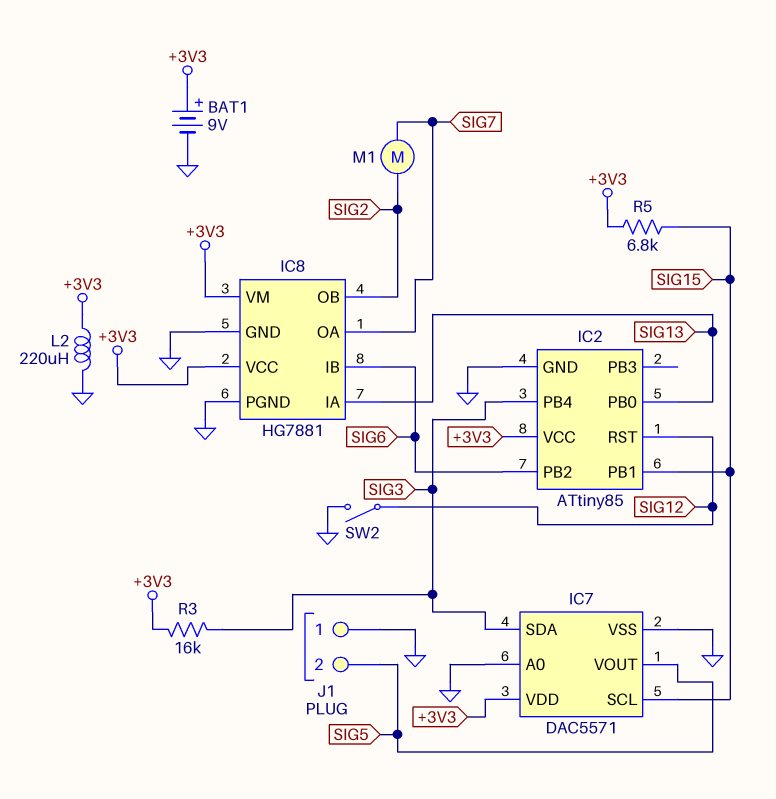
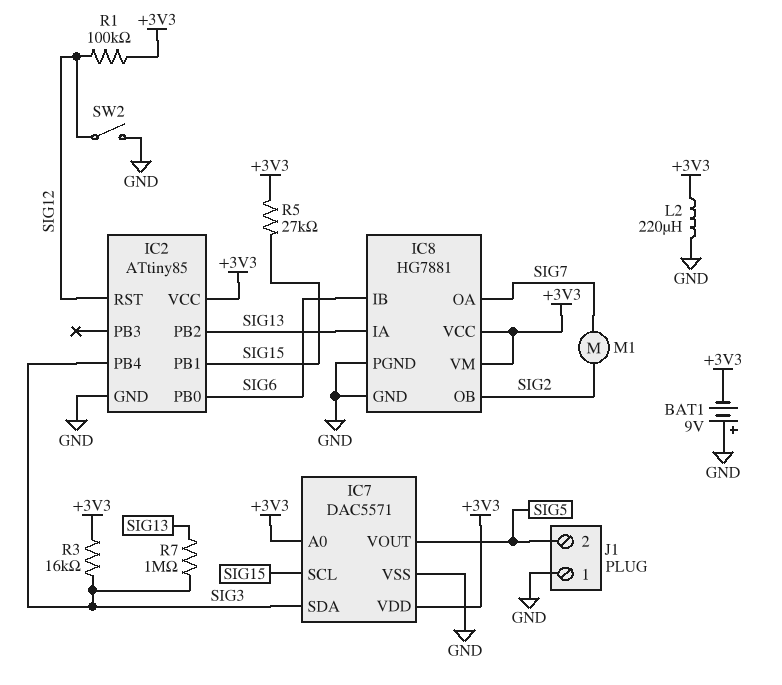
BAT1: 9V (plus +3V3, minus GND) -> 9V (plus GND, minus +3V3)
IC2 pin PB0: SIG13 -> SIG6
IC2 pin PB2: SIG6 -> SIG13
IC7 pin A0: GND -> +3V3
R1: none -> 100k (+3V3, SIG12)
R5: 6.8k (+3V3, SIG15) -> 27k (+3V3, SIG15)
R7: none -> 1M (SIG3, SIG13)

